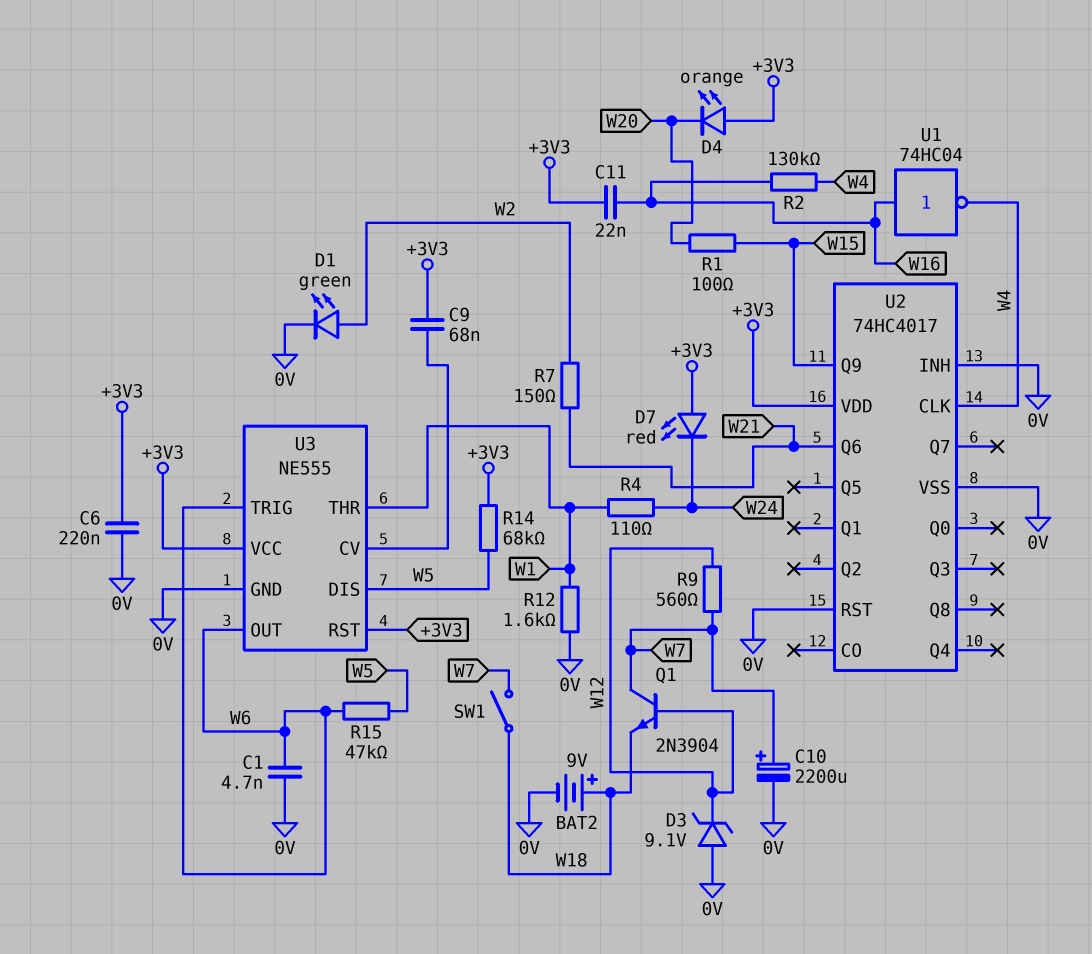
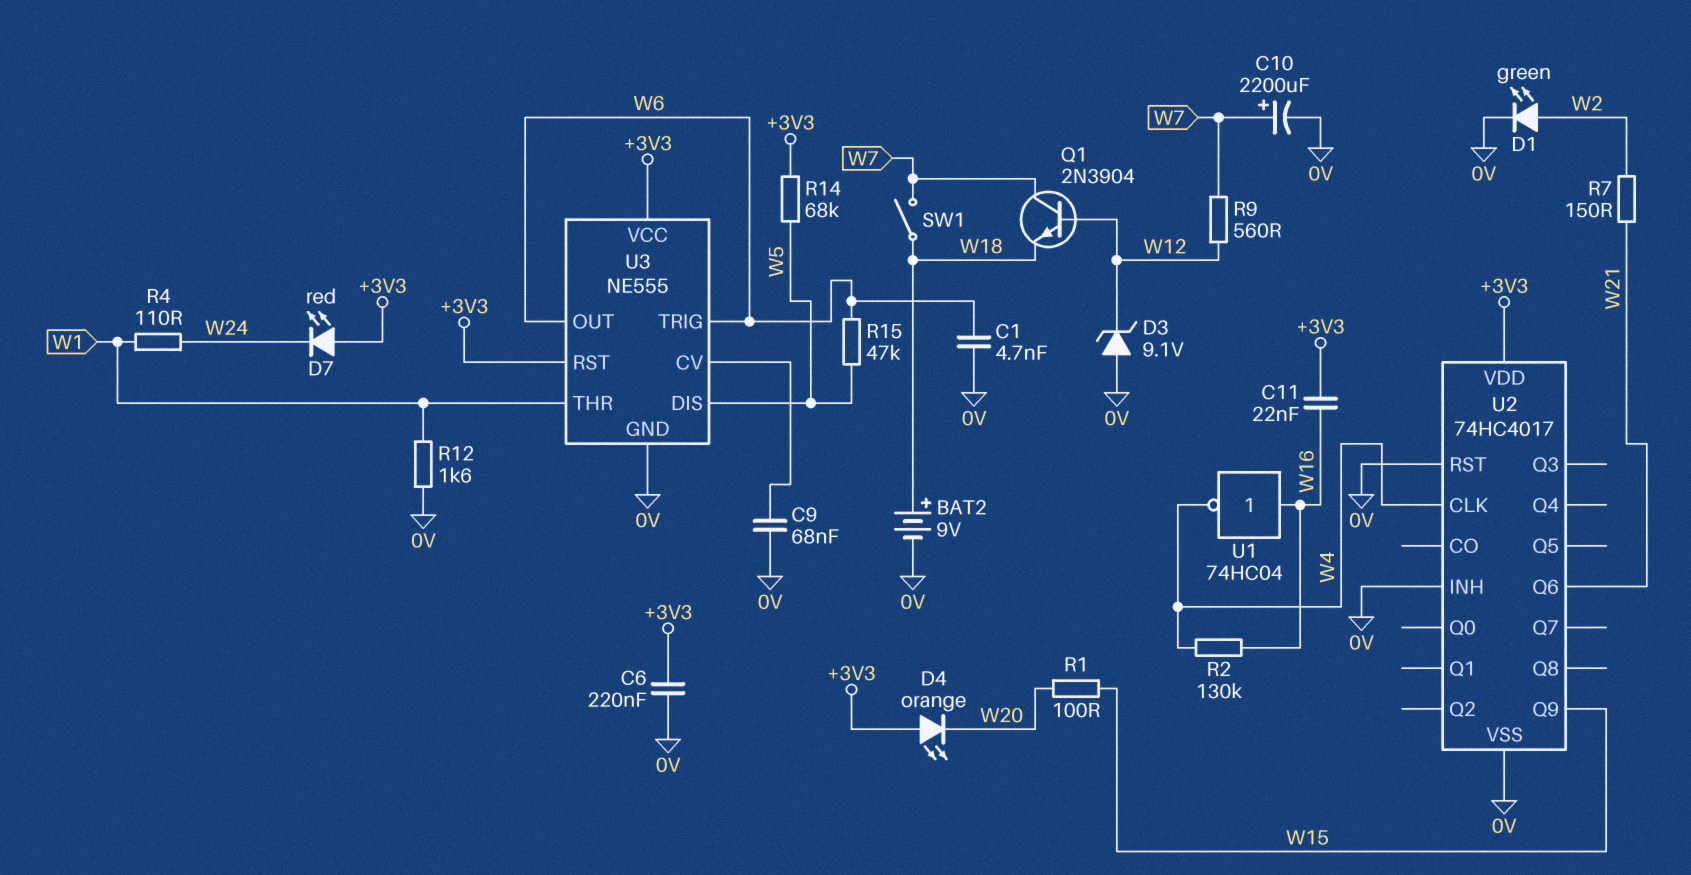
C9: 68nF (+3V3, U3/CV) -> 68nF (0V, U3/CV)

